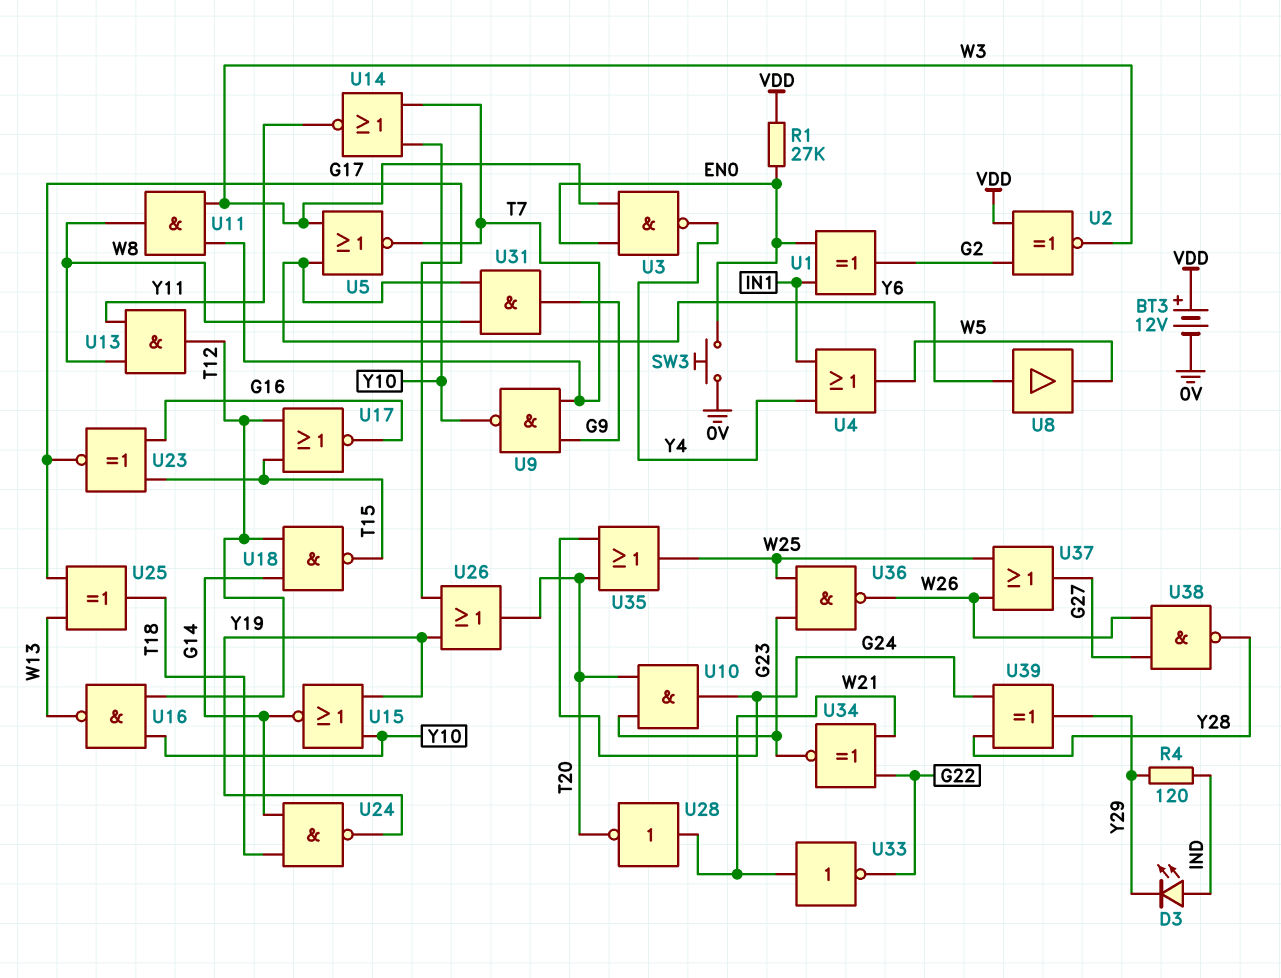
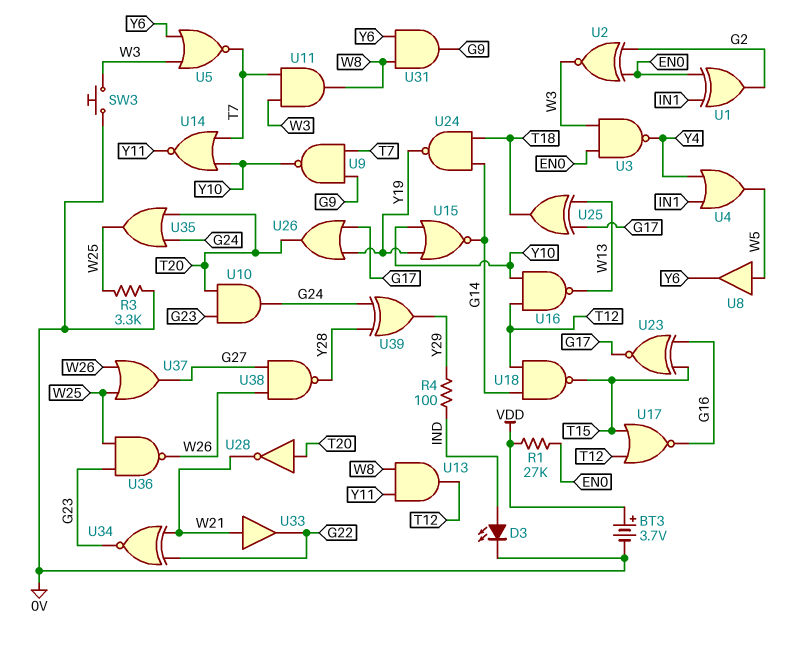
BT3: 12V (plus VDD, minus 0V) -> 3.7V (plus VDD, minus 0V)
D3: LED (A IND, K Y29) -> LED (A IND, K 0V)
R3: none -> 3.3k (0V, W25)
R4: 120 (IND, Y29) -> 100 (IND, Y29)
SW3: button (0V, EN0) -> button (0V, W3)
U2: XNOR (in G2, in VDD, out W3) -> XNOR (in EN0, in G2, out W3)
U8: buffer (in Y6, out W5) -> buffer (in W5, out Y6)
U28: NOT (in W21, out T20) -> NOT (in T20, out W21)
U33: NOT (in W21, out G22) -> buffer (in W21, out G22)

